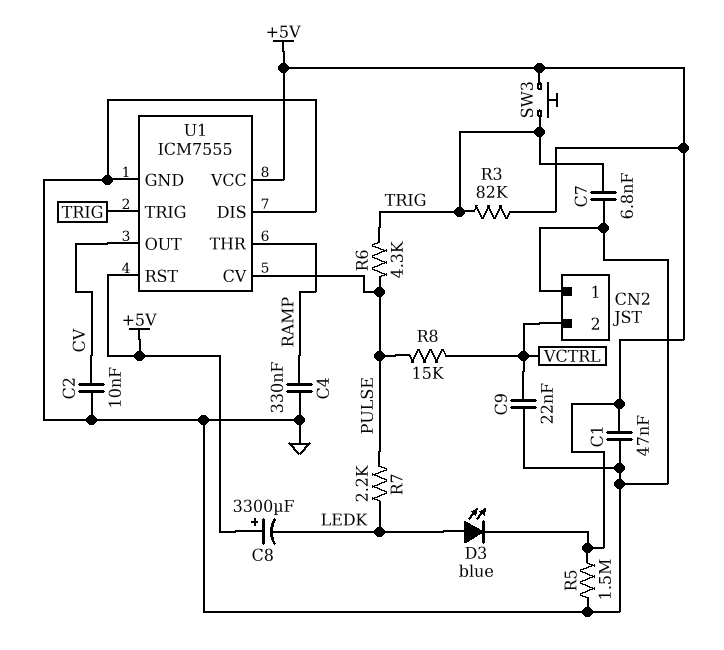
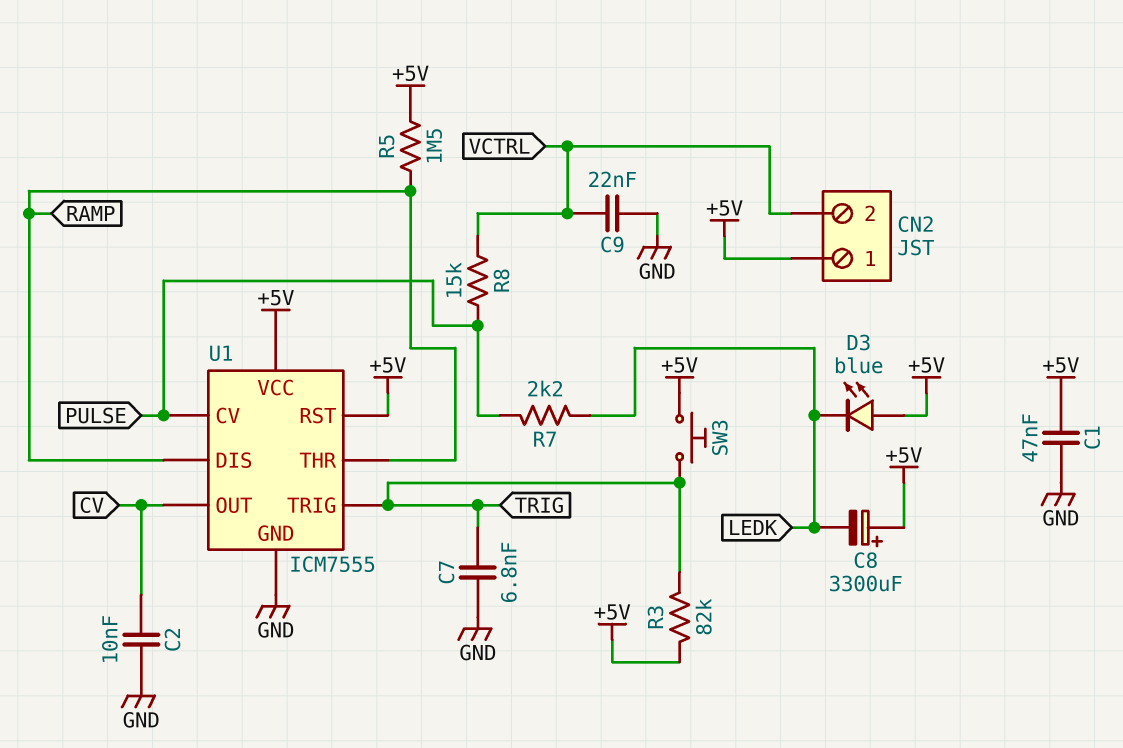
C4: 330nF (GND, RAMP) -> none
CN2 pin 1: GND -> +5V
D3: LED blue (A LEDK, K +5V) -> LED blue (A +5V, K LEDK)
R5: 1.5M (+5V, GND) -> 1.5M (+5V, RAMP)
R6: 4.3k (PULSE, TRIG) -> none
U1 pin DIS: GND -> RAMP

